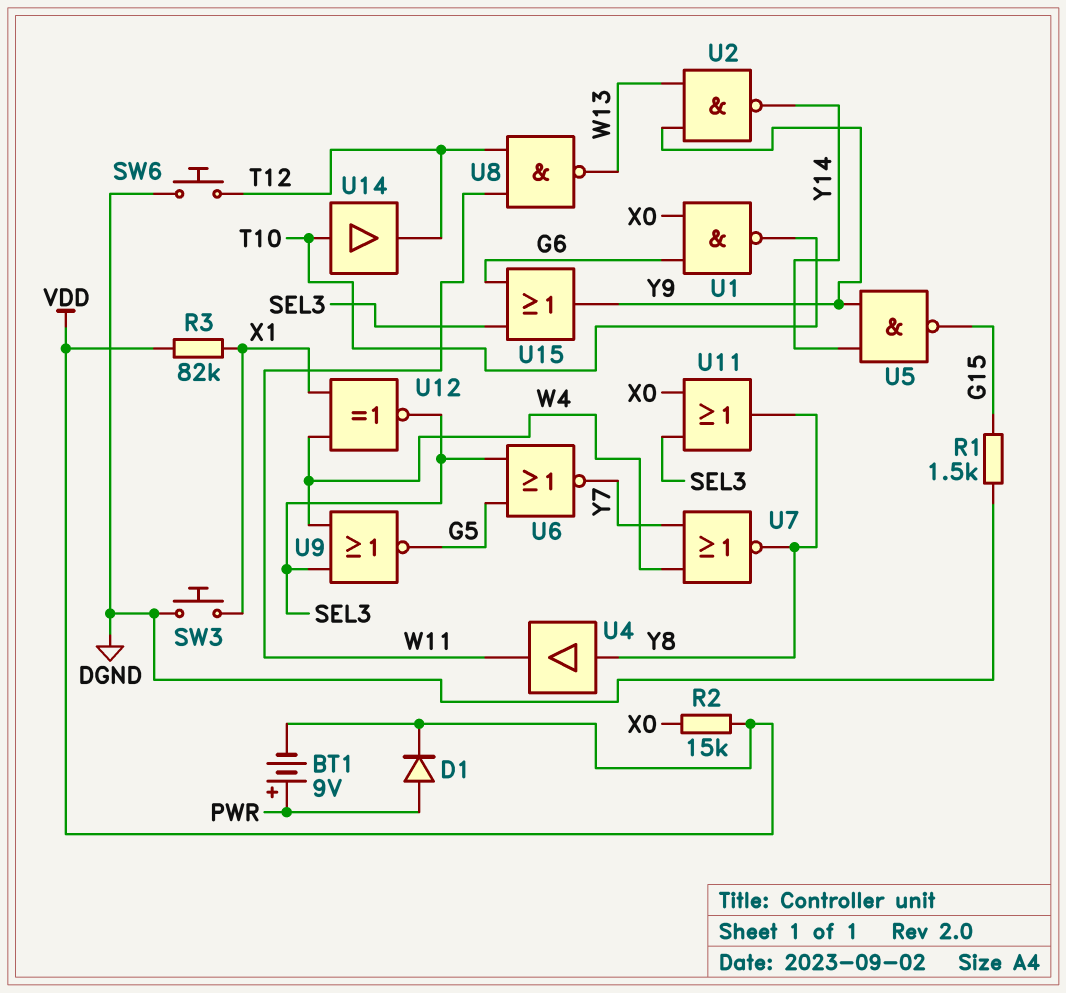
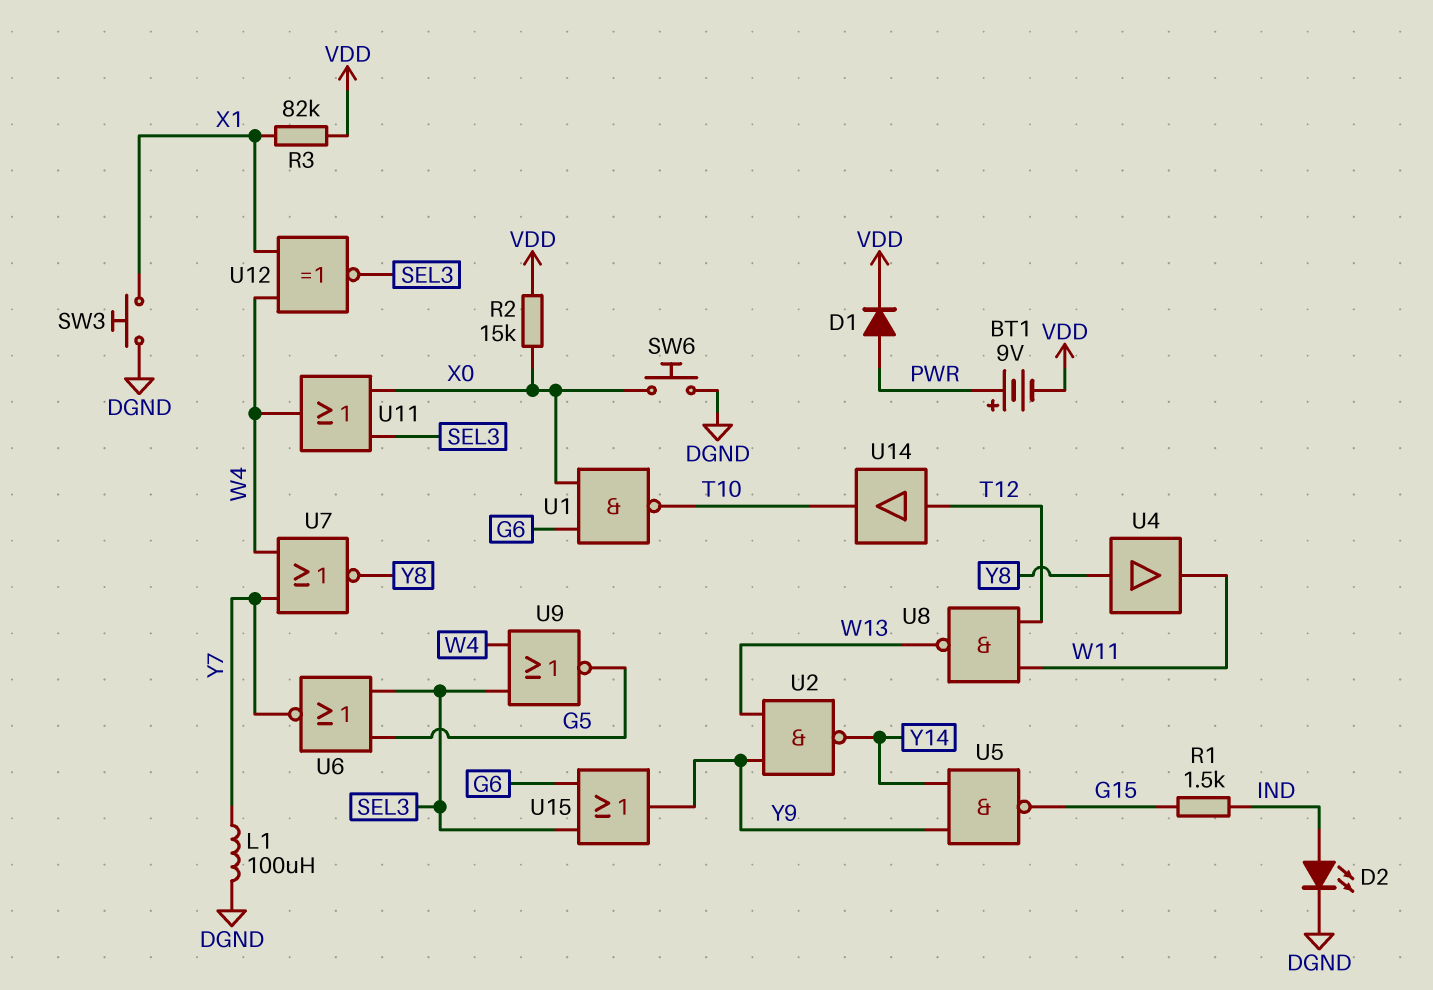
D2: none -> LED (A IND, K DGND)
L1: none -> 100uH (DGND, Y7)
R1: 1.5k (DGND, G15) -> 1.5k (G15, IND)
SW6: button (DGND, T12) -> button (DGND, X0)
U11: OR (in SEL3, in X0, out Y8) -> OR (in SEL3, in X0, out W4)
U14: buffer (in T10, out T12) -> buffer (in T12, out T10)

